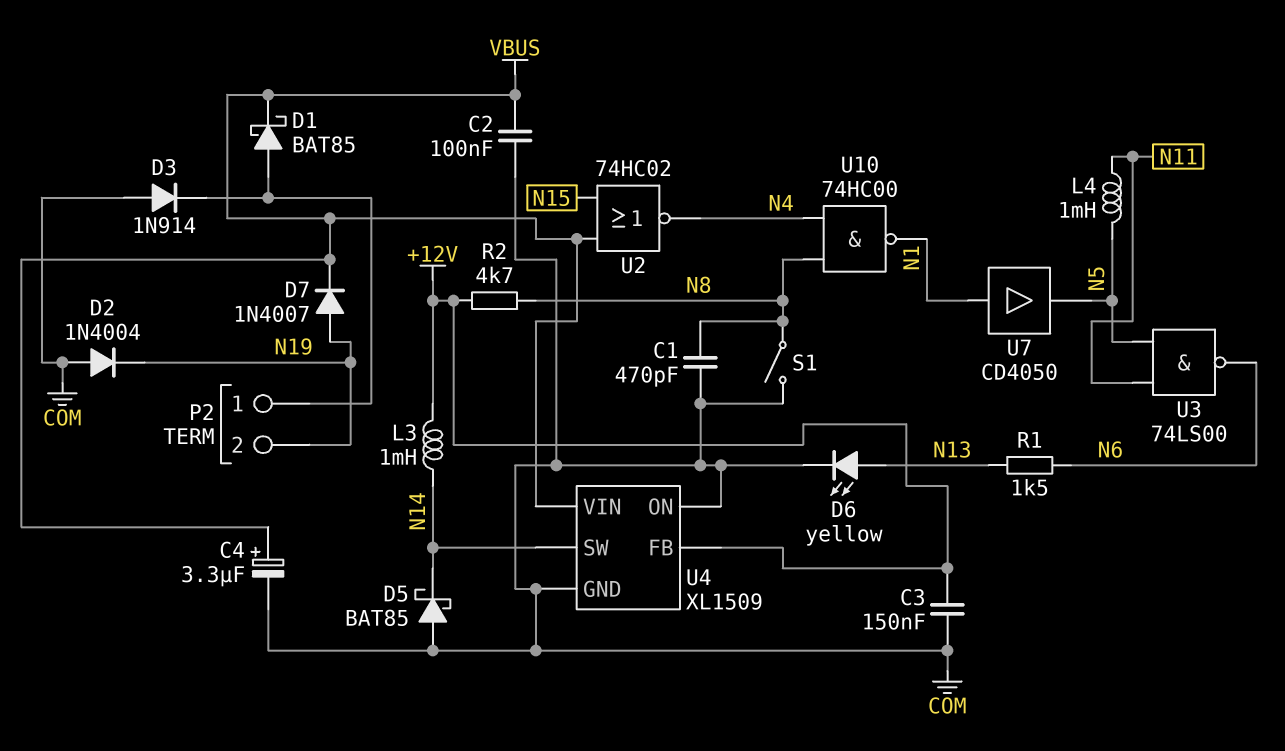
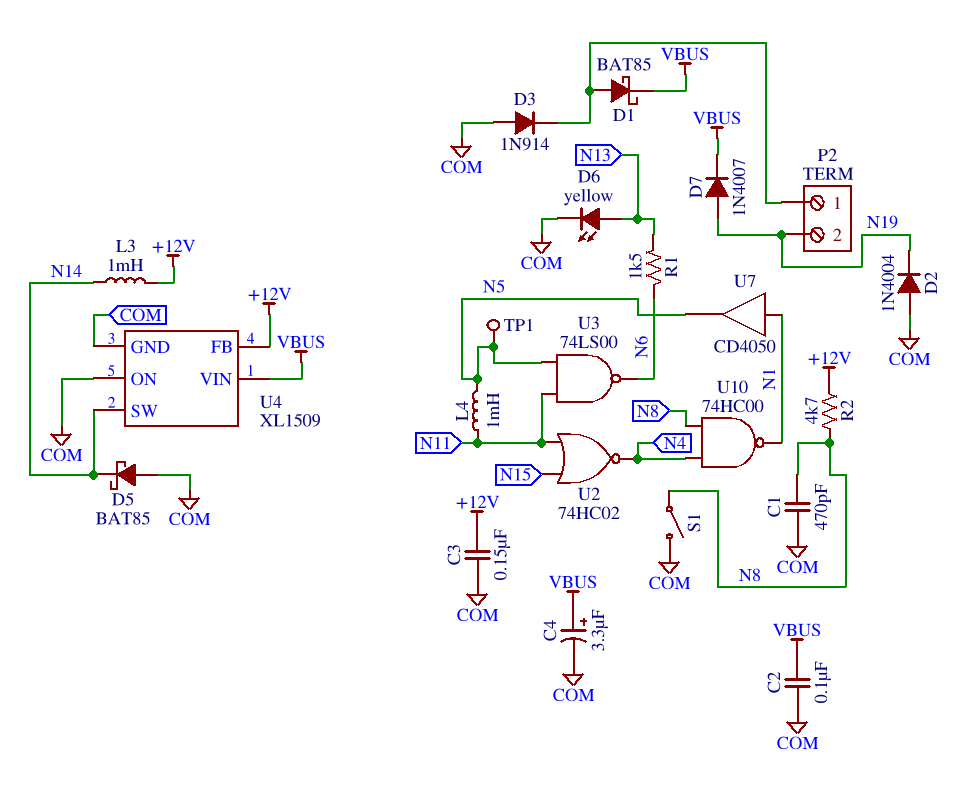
TP1: none -> test point (N5)
U2: NOR 74HC02 (in N15, in VBUS, out N4) -> NOR 74HC02 (in N11, in N15, out N4)

